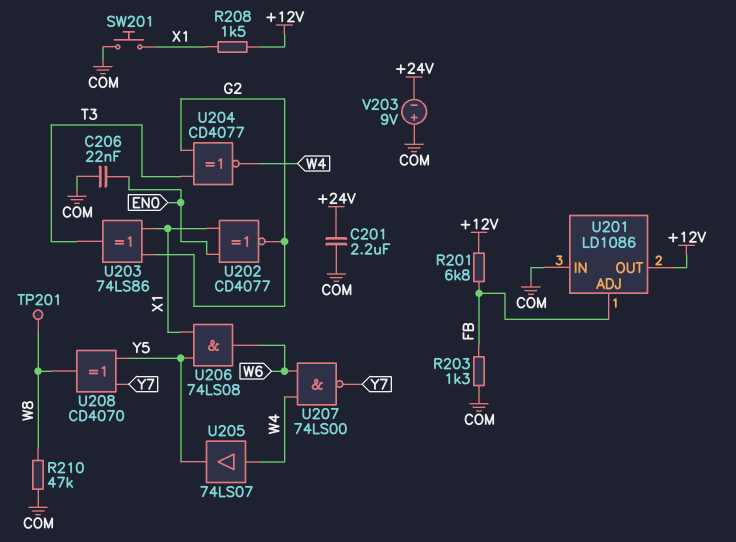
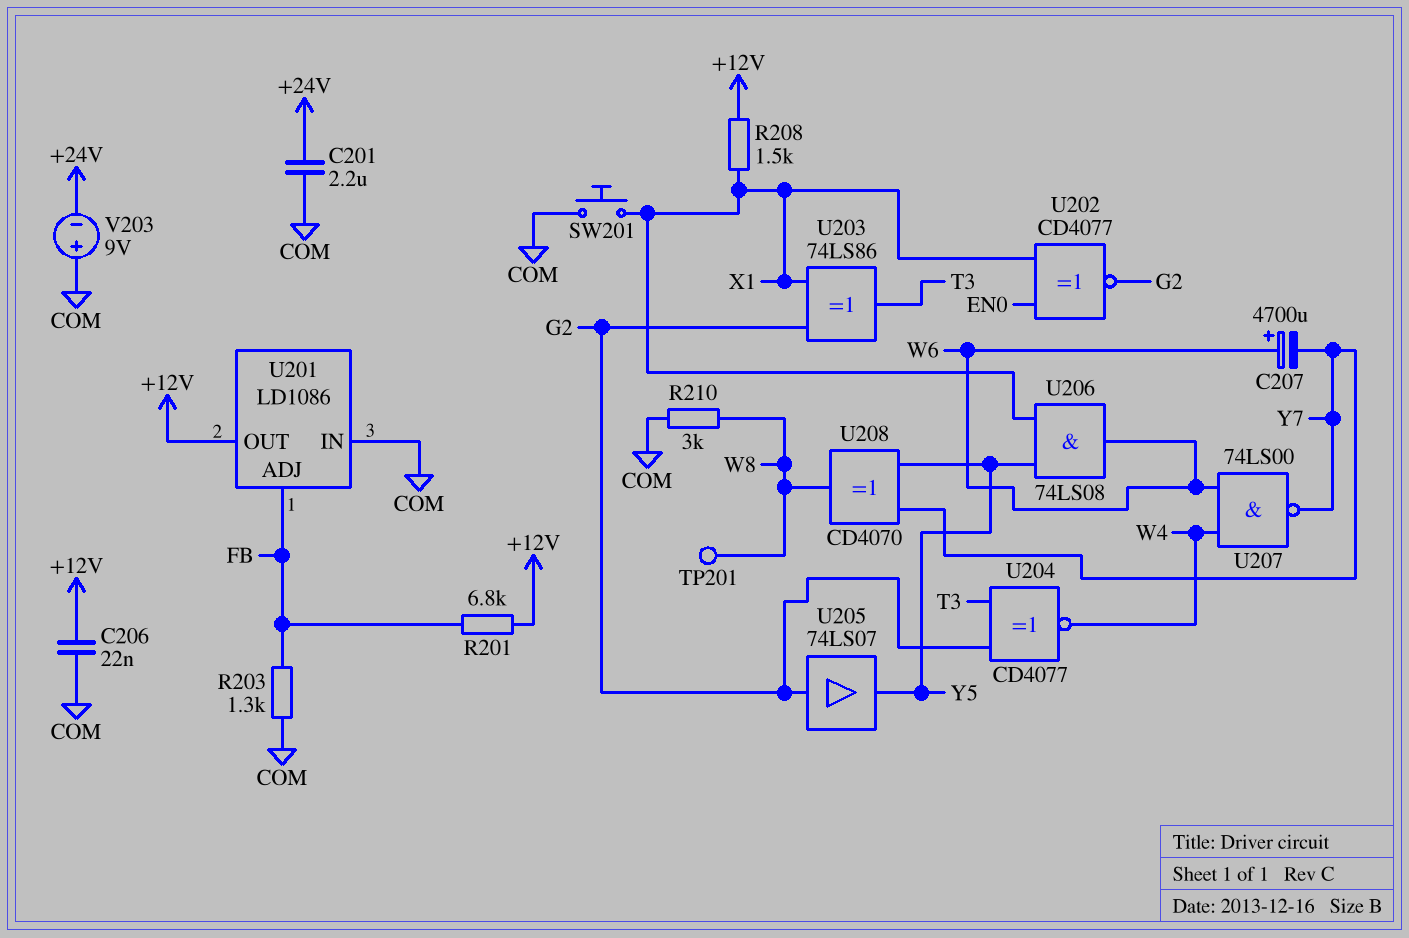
C206: 22nF (COM, EN0) -> 22nF (+12V, COM)
C207: none -> 4700uF (plus W6, minus Y7)
R210: 47k (COM, W8) -> 3k (COM, W8)
U205: buffer 74LS07 (in W4, out Y5) -> buffer 74LS07 (in G2, out Y5)

